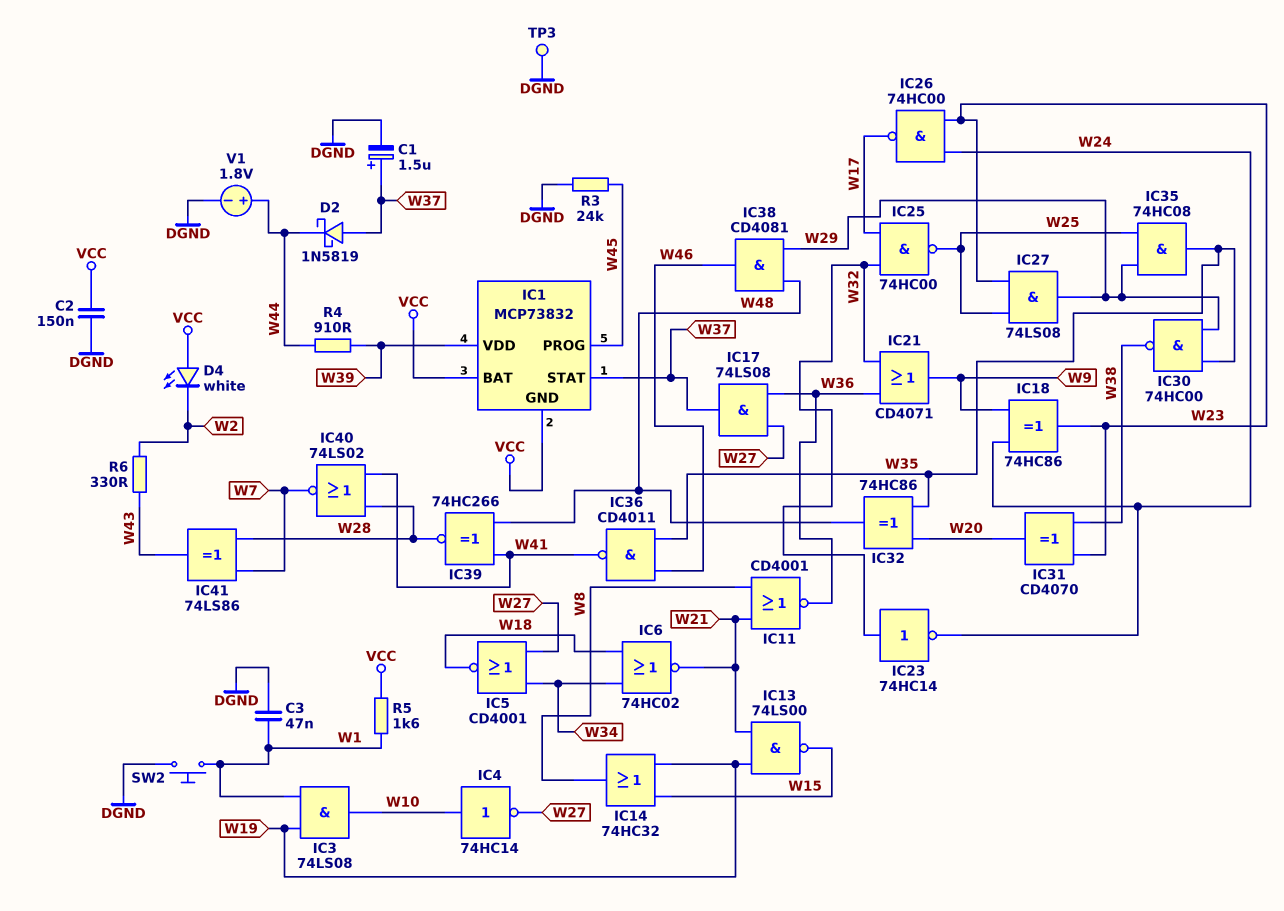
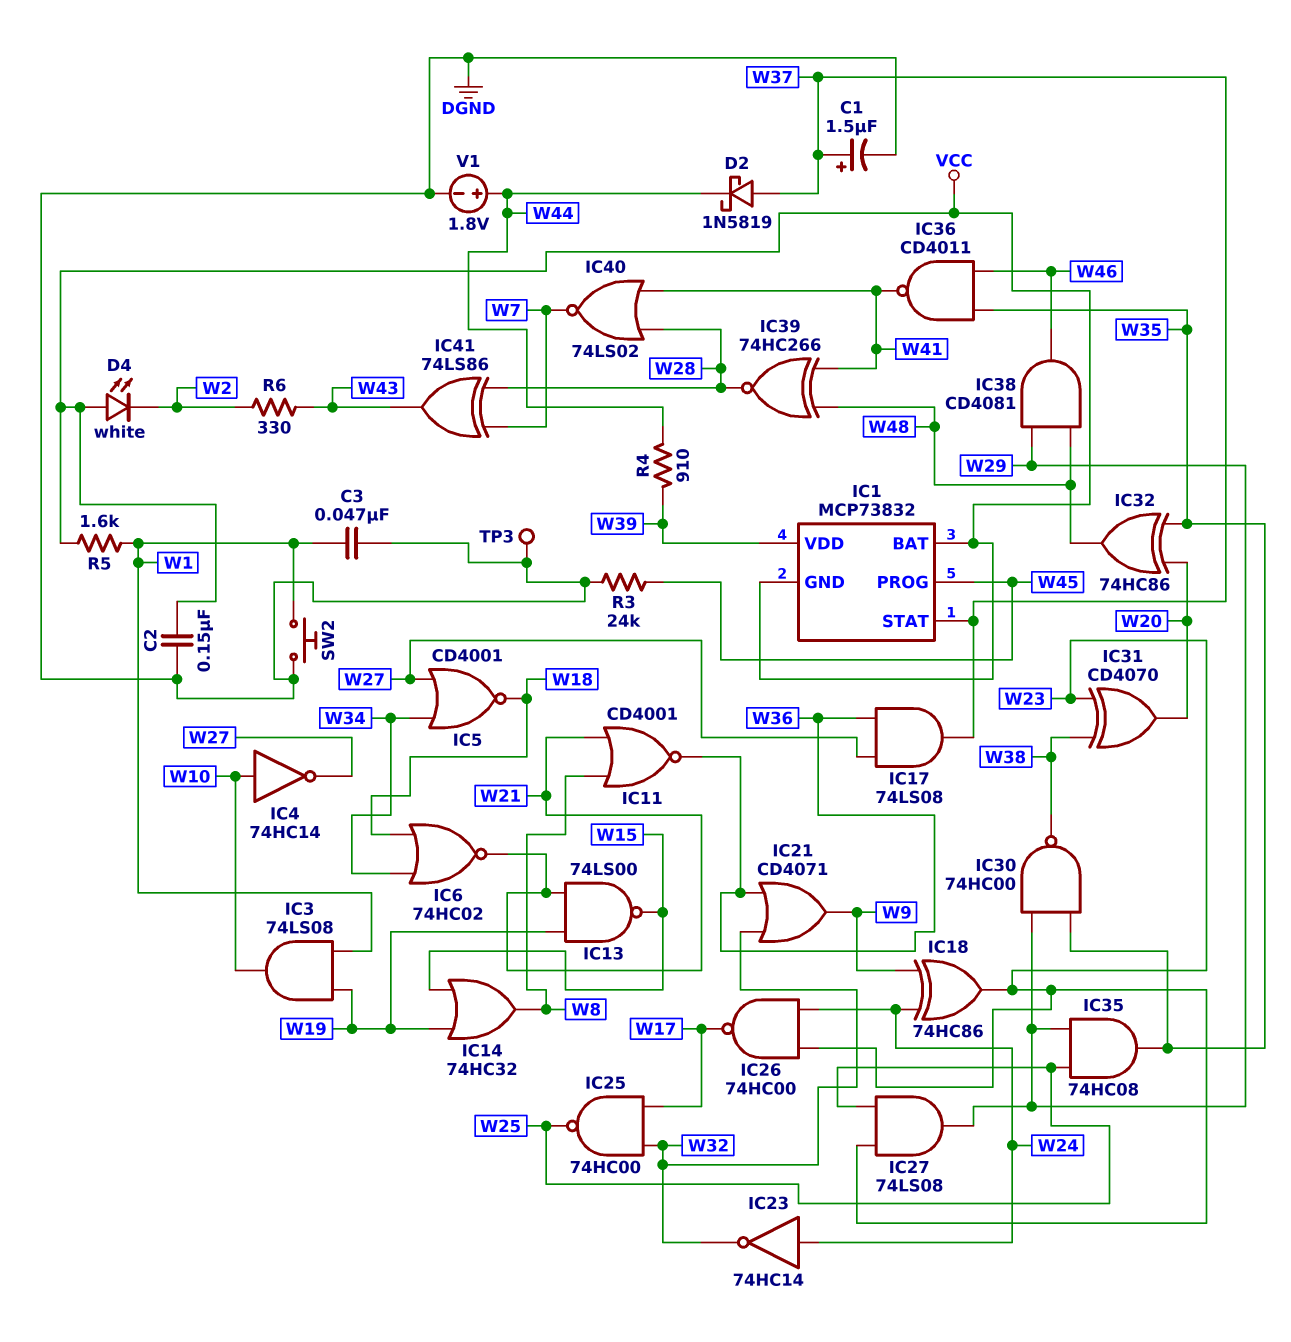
IC23: NOT 74HC14 (in W32, out W24) -> NOT 74HC14 (in W24, out W32)

